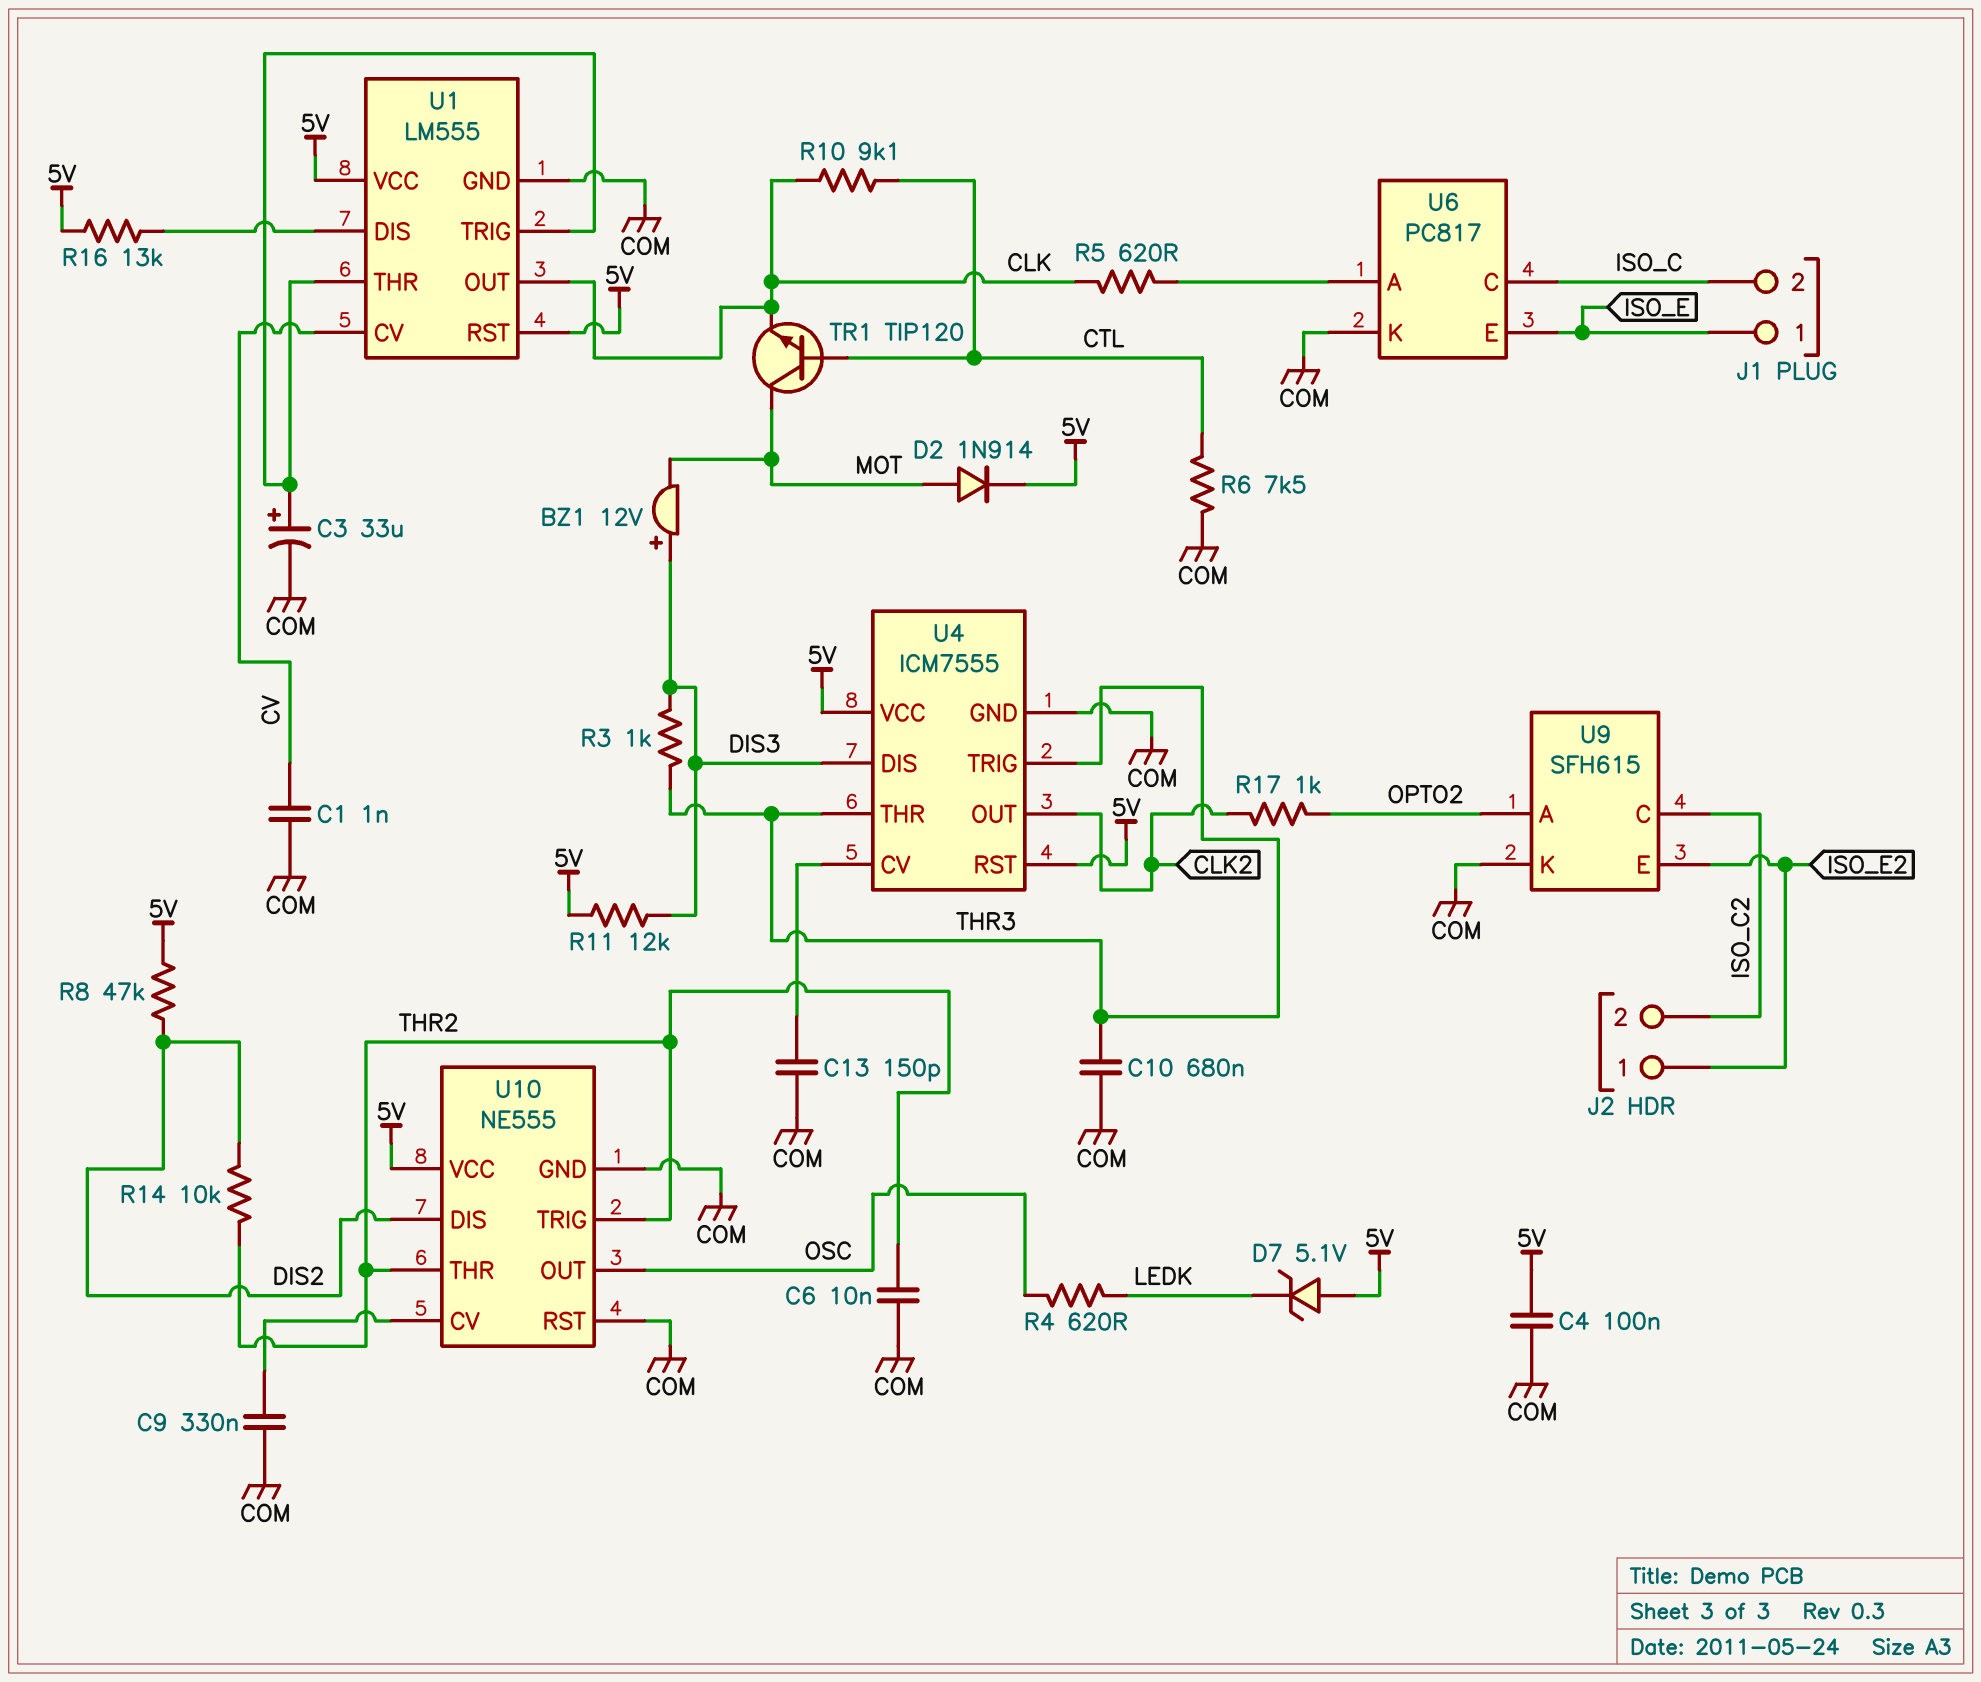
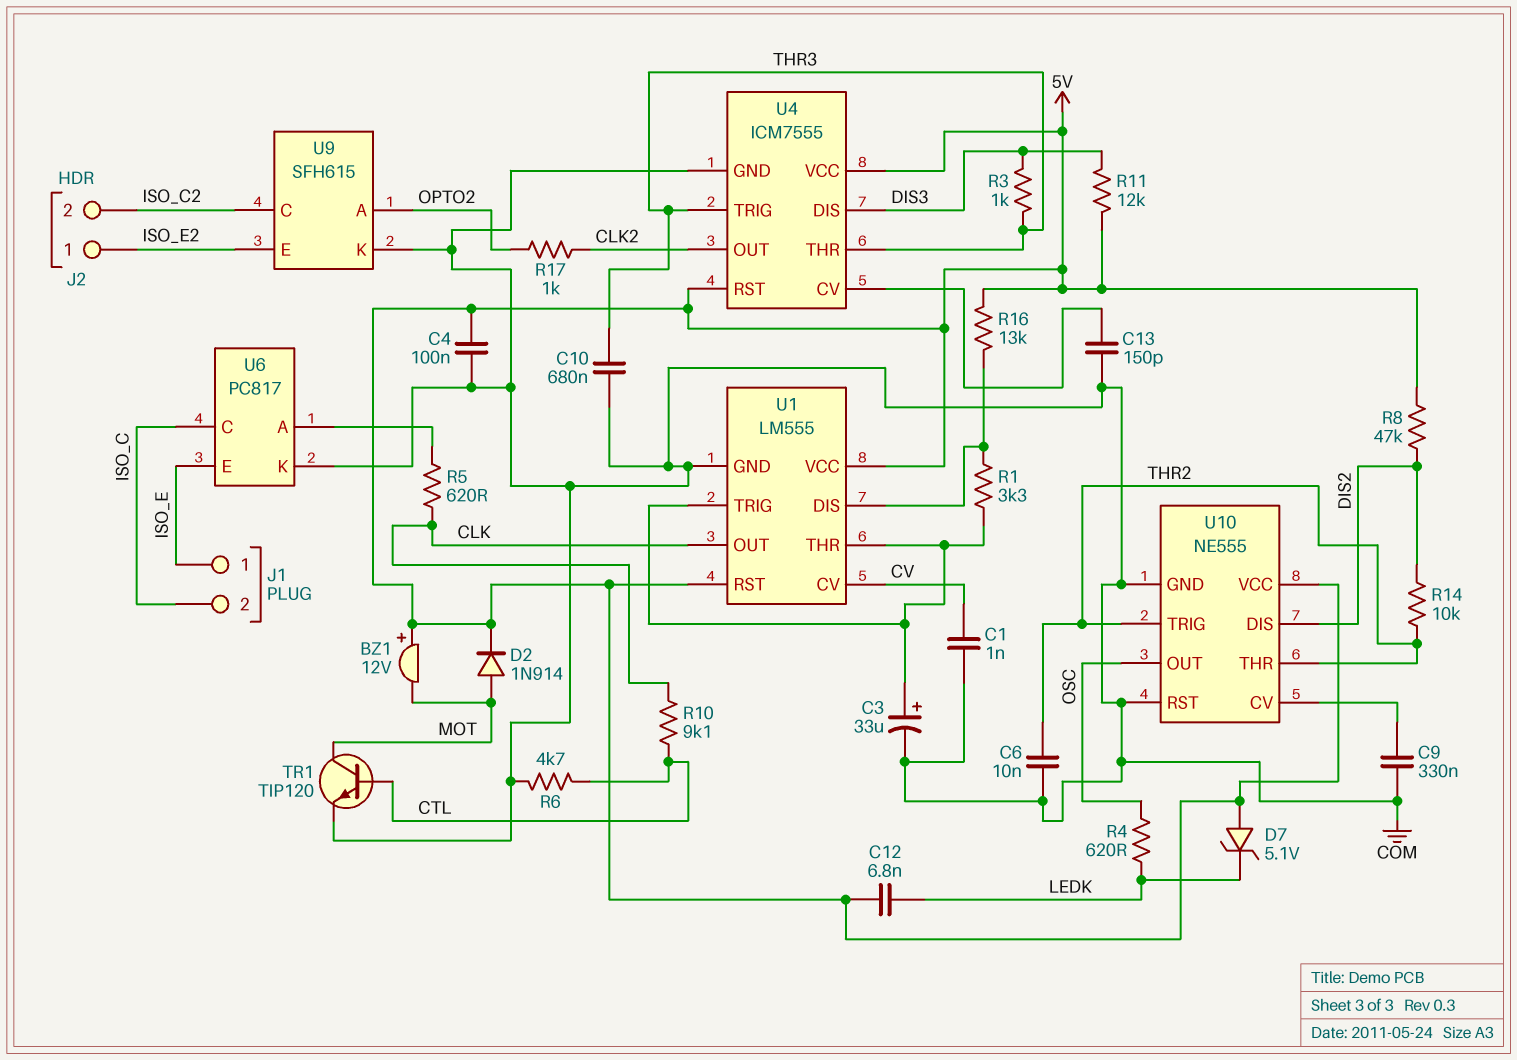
BZ1: buzzer 12V (plus DIS3, minus MOT) -> buzzer 12V (plus 5V, minus MOT)
C12: none -> 6.8nF (5V, LEDK)
R1: none -> 3.3k (U1/DIS, U1/THR)
R6: 7.5k (COM, CTL) -> 4.7k (COM, CTL)
TR1: NPN TIP120 (B CTL, C MOT, E CLK) -> NPN TIP120 (B CTL, C MOT, E COM)

